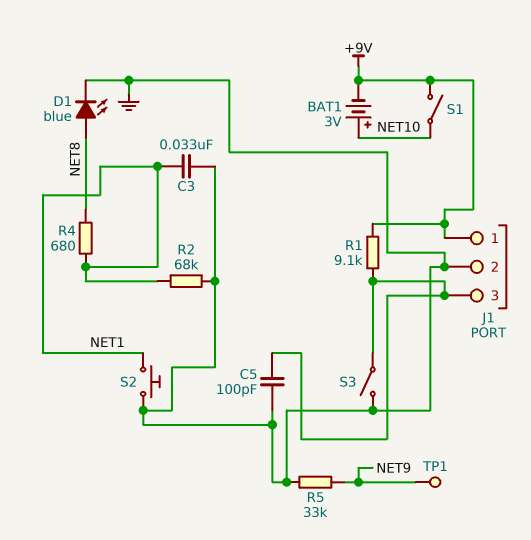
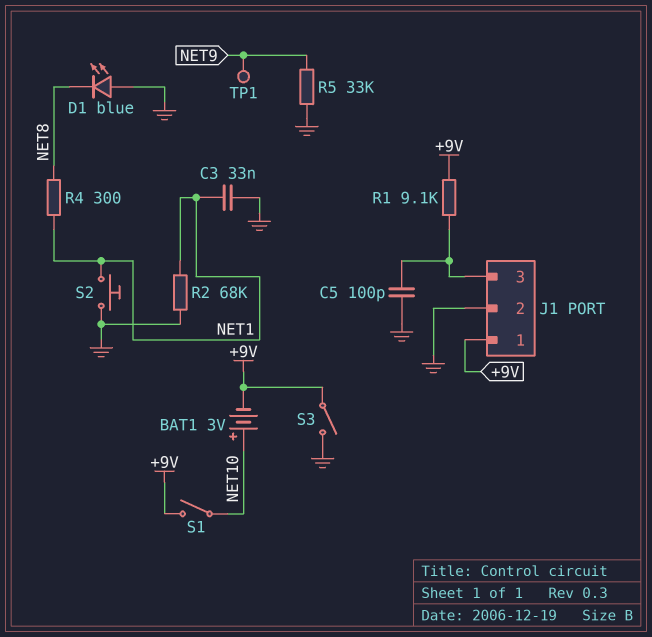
D1: LED blue (A NET8, K GND) -> LED blue (A GND, K NET8)
R4: 680 (NET1, NET8) -> 300 (NET1, NET8)
S3: switch (GND, J1/3) -> switch (+9V, GND)

